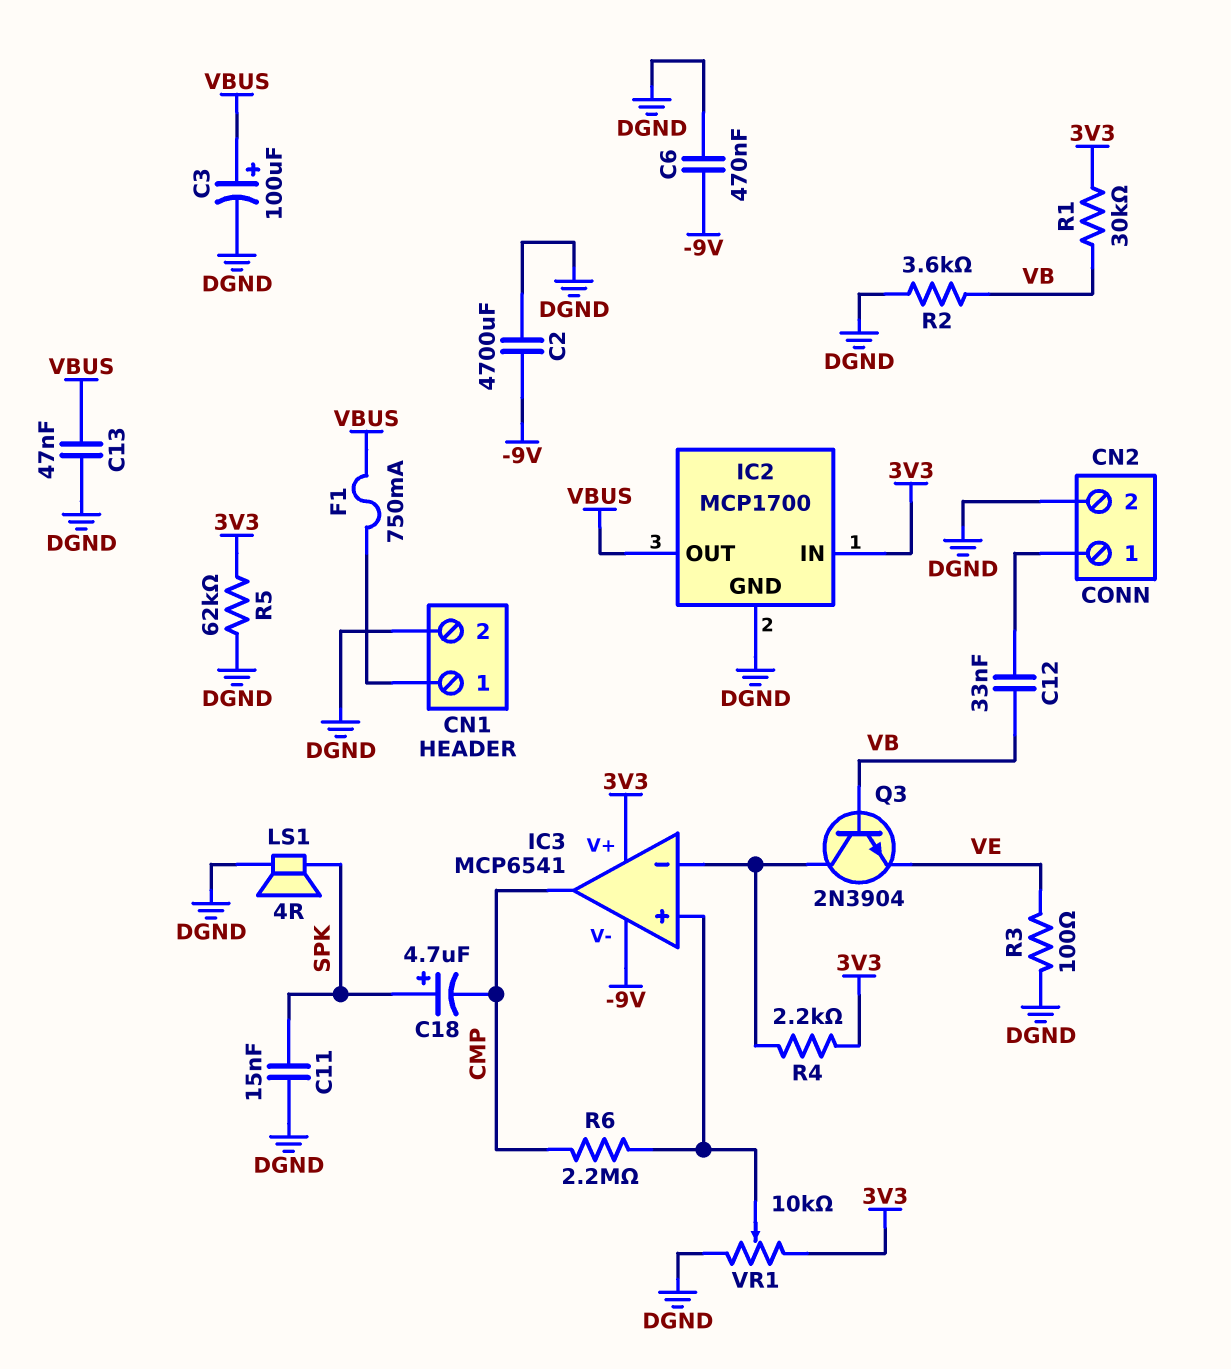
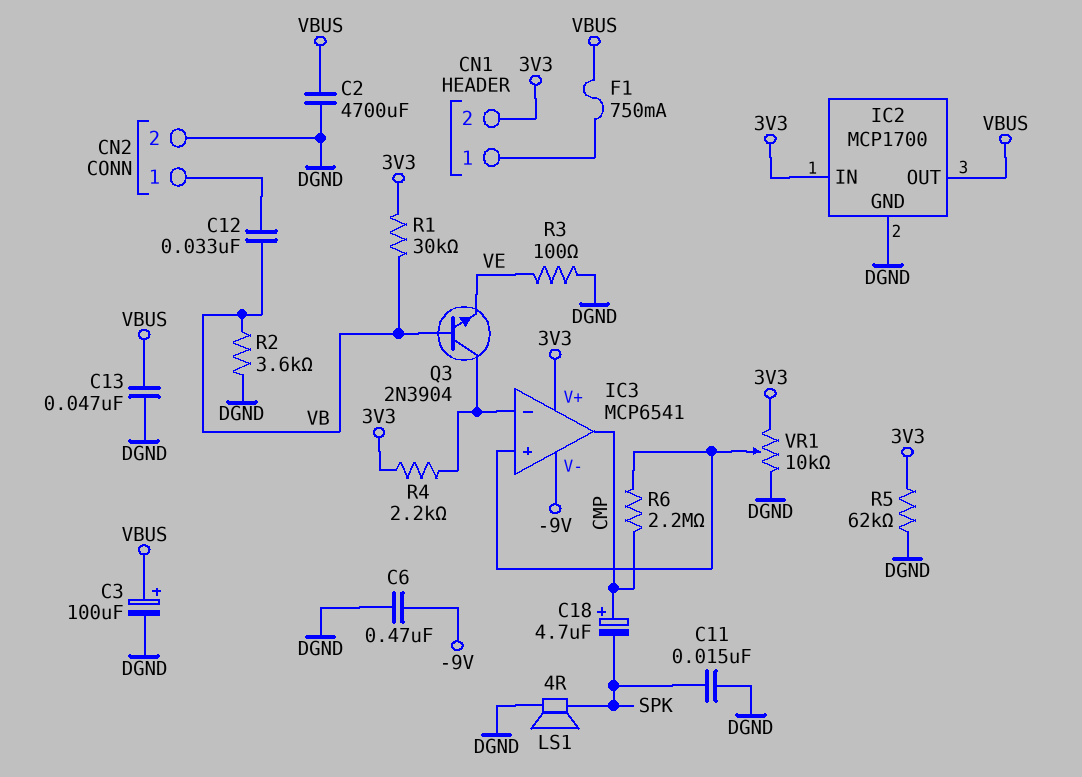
C2: 4700uF (-9V, DGND) -> 4700uF (DGND, VBUS)
C18: 4.7uF (plus SPK, minus CMP) -> 4.7uF (plus CMP, minus SPK)
CN1 pin 2: DGND -> 3V3

